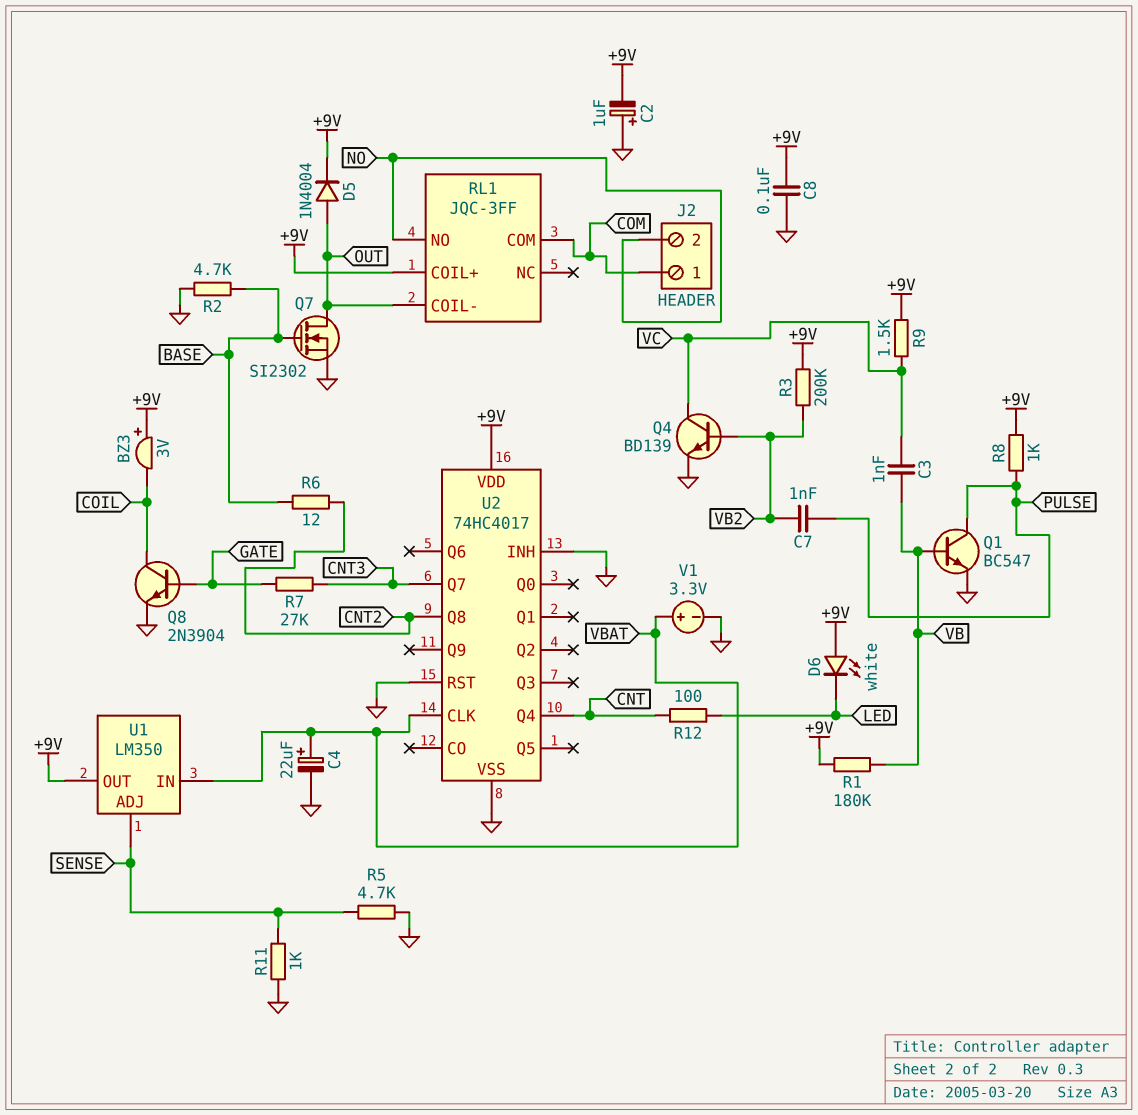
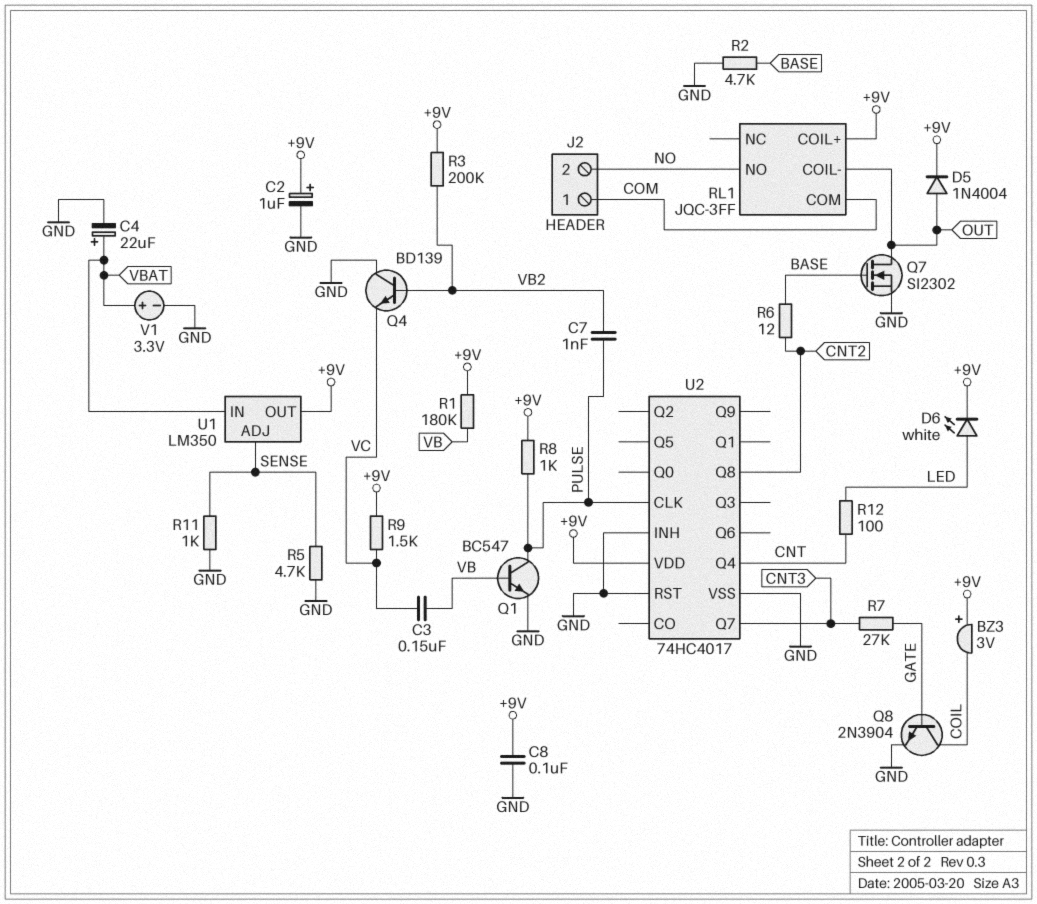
C2: 1uF (plus GND, minus +9V) -> 1uF (plus +9V, minus GND)
C3: 1nF (VB, VC) -> 150nF (VB, VC)
D6: LED white (A +9V, K LED) -> LED white (A LED, K +9V)
Q4: NPN BD139 (B VB2, C VC, E GND) -> NPN BD139 (B VB2, C GND, E VC)
U2 pin CLK: VBAT -> PULSE

